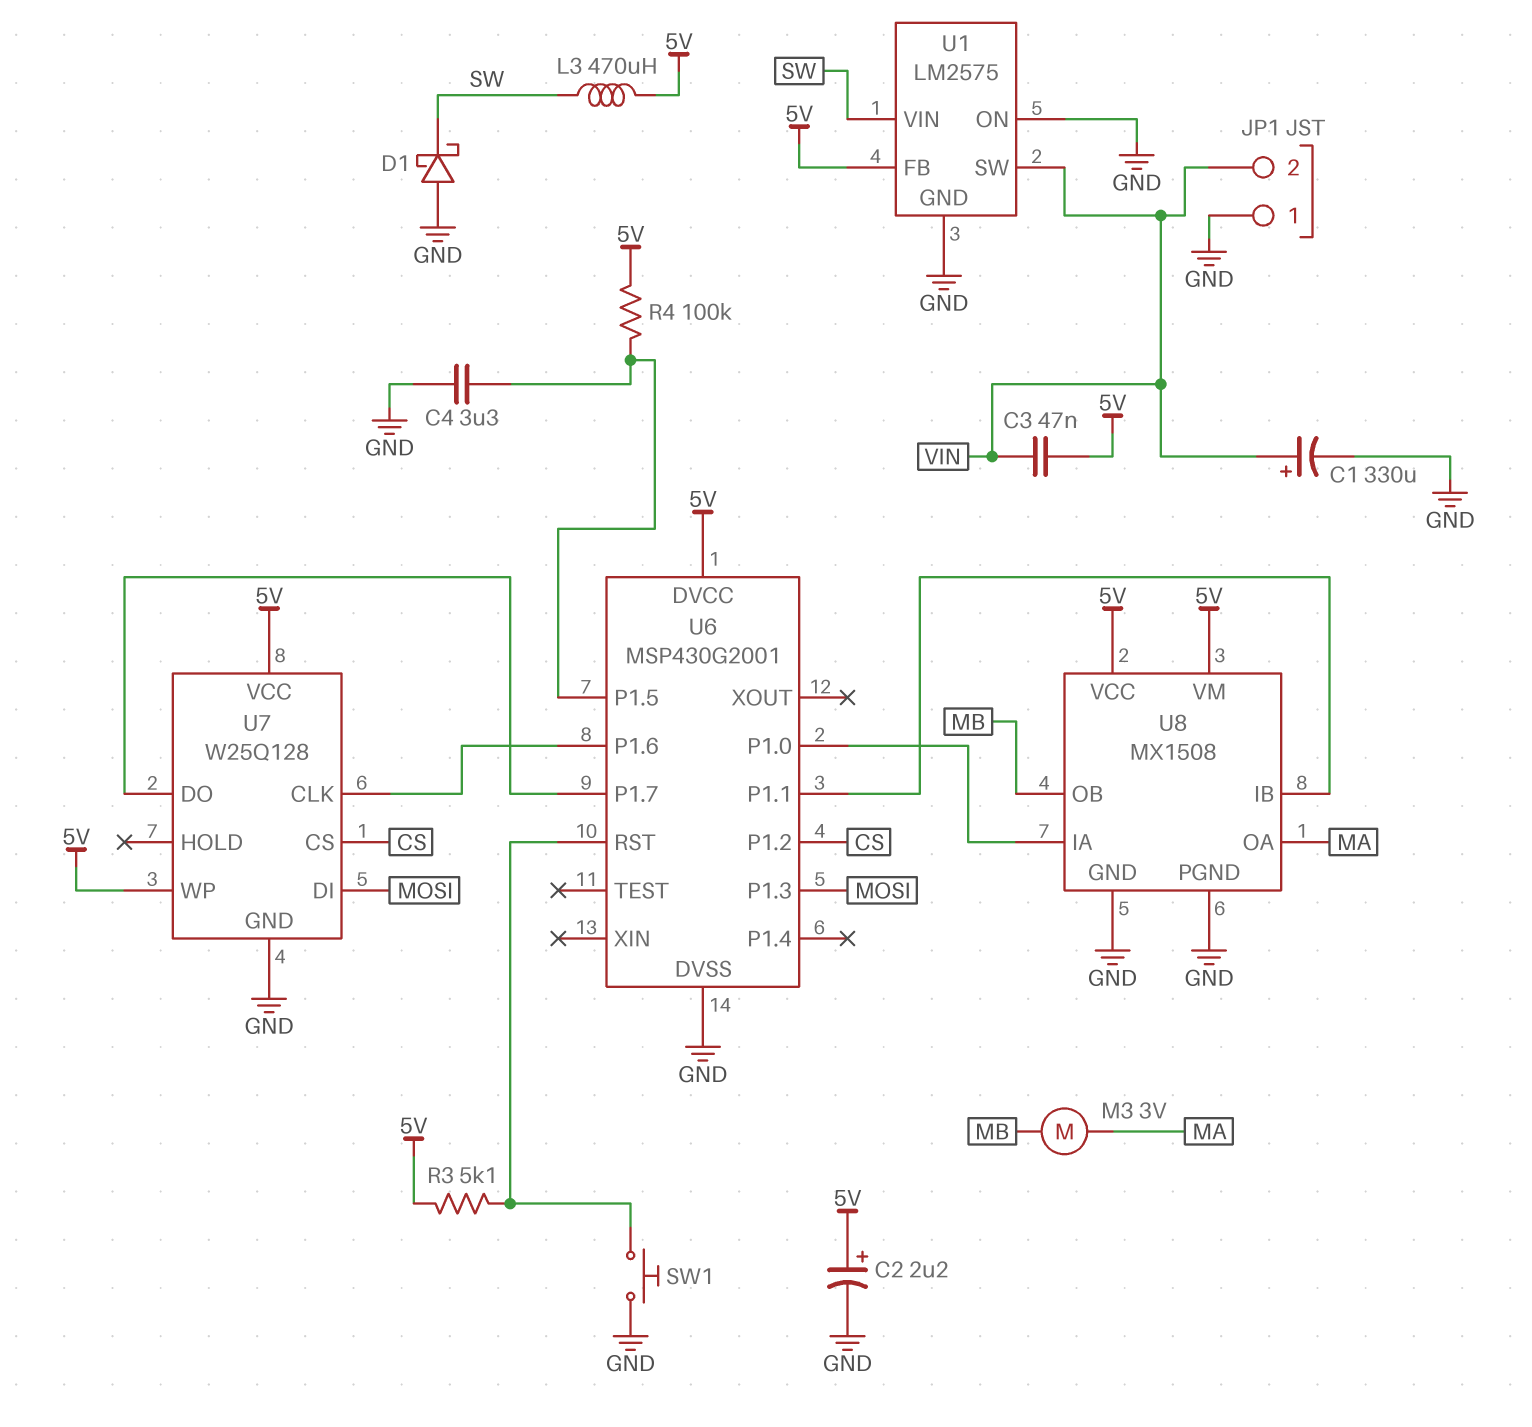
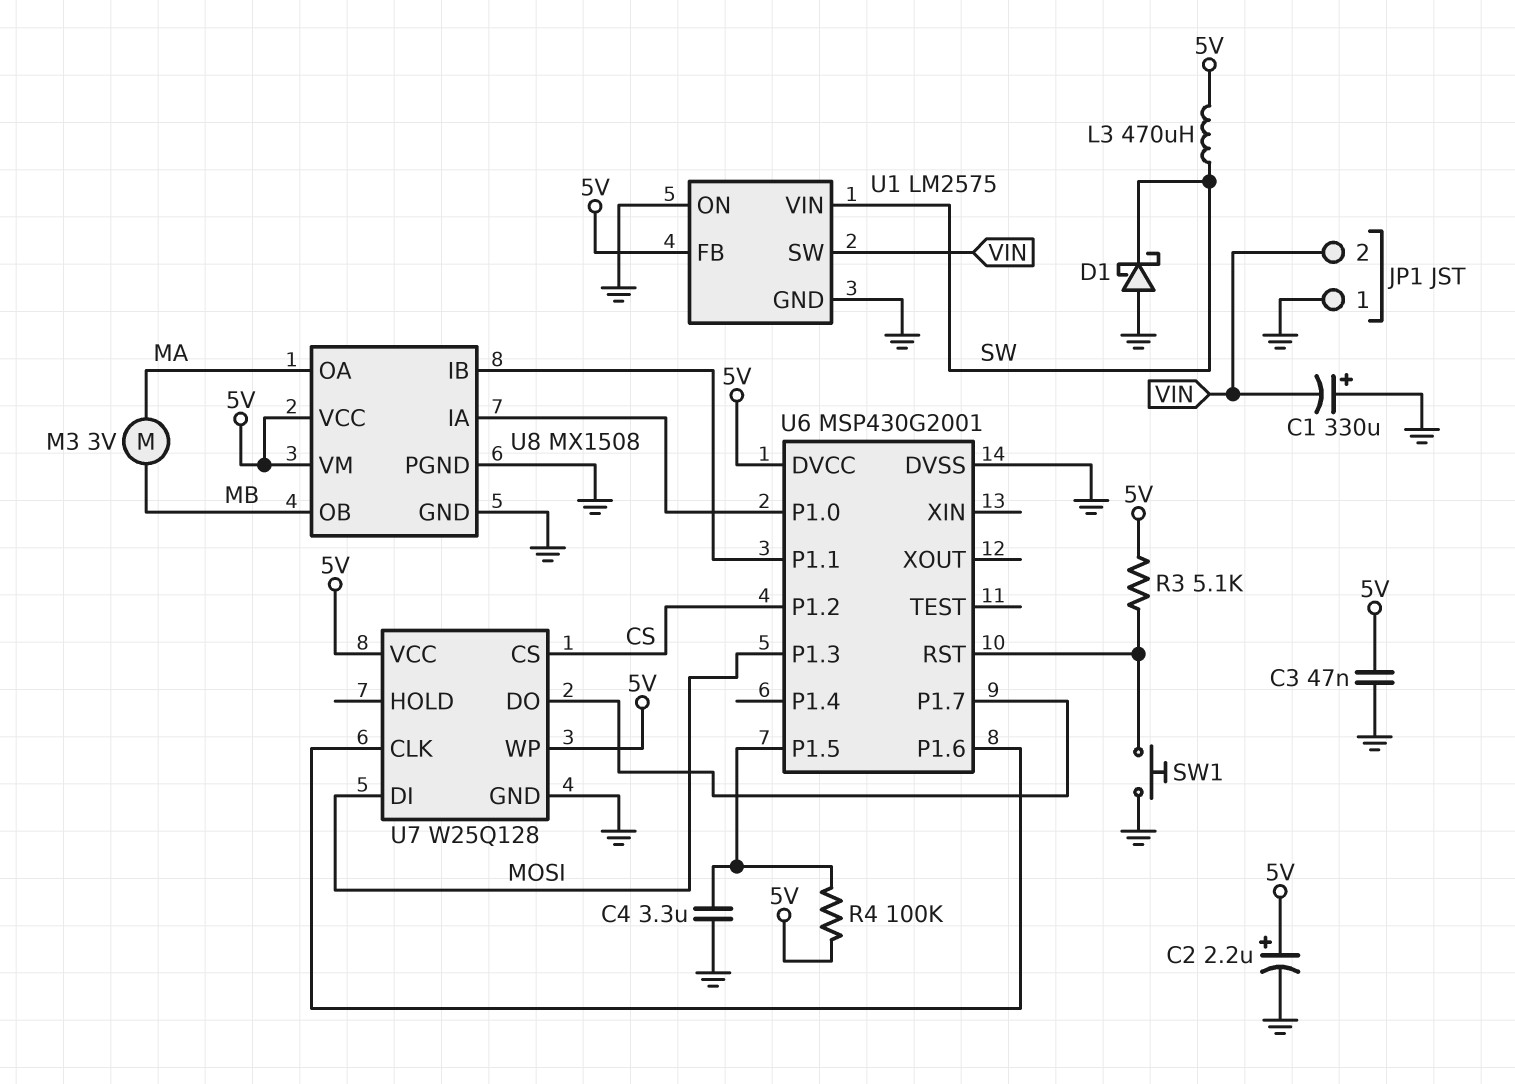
C1: 330uF (plus VIN, minus GND) -> 330uF (plus GND, minus VIN)
C3: 47nF (5V, VIN) -> 47nF (5V, GND)

